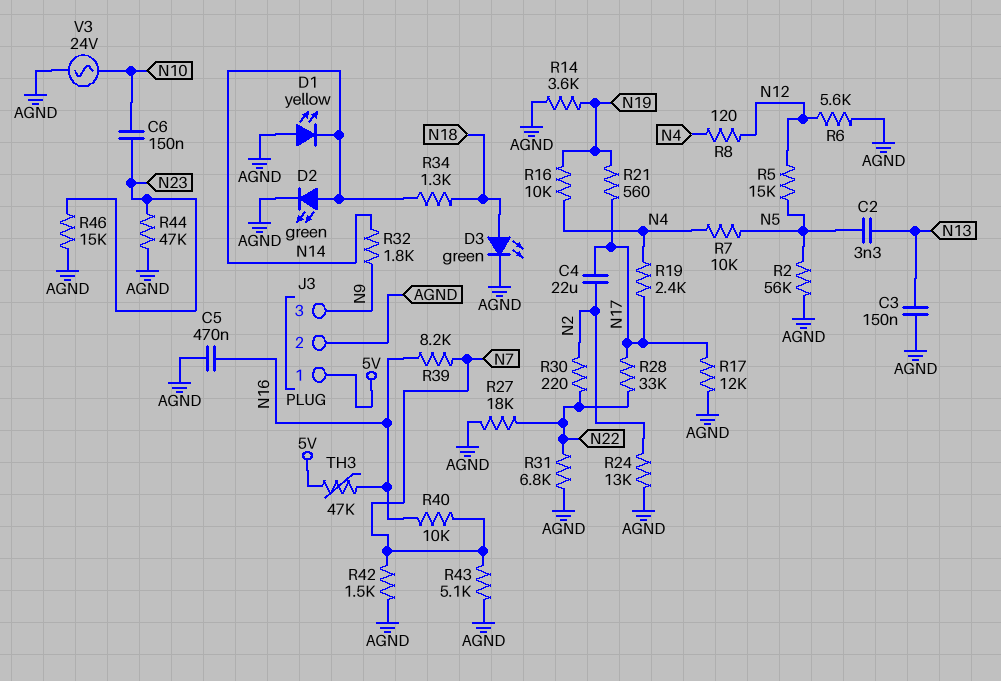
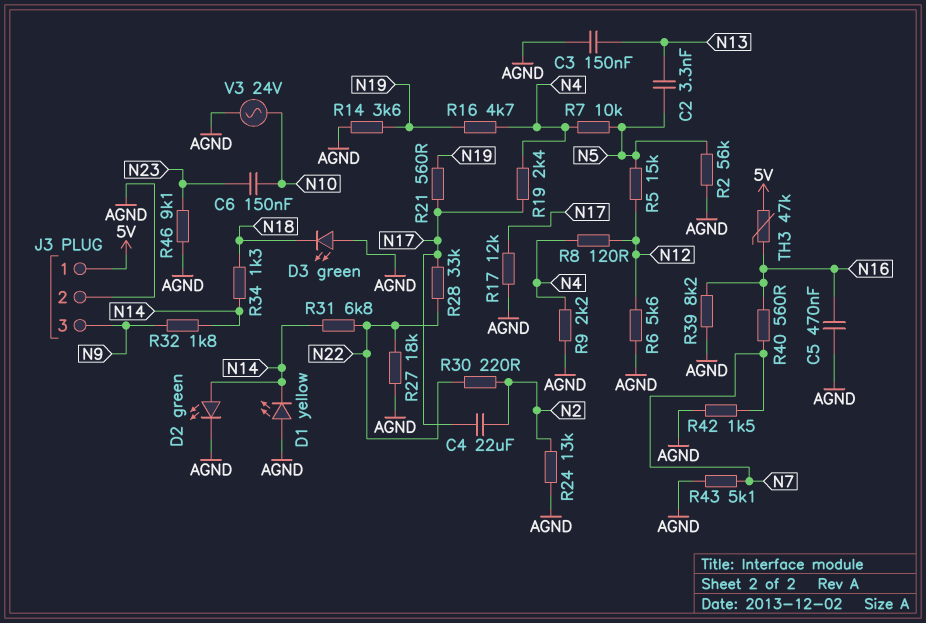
D3: LED green (A N18, K AGND) -> LED green (A AGND, K N18)
R9: none -> 2.2k (AGND, N4)
R16: 10k (N4, N19) -> 4.7k (N4, N19)
R31: 6.8k (AGND, N22) -> 6.8k (N14, N22)
R39: 8.2k (N7, N16) -> 8.2k (AGND, N16)
R40: 10k (N7, N16) -> 560 (N7, N16)
R44: 47k (AGND, N23) -> none
R46: 15k (AGND, N23) -> 9.1k (AGND, N23)

